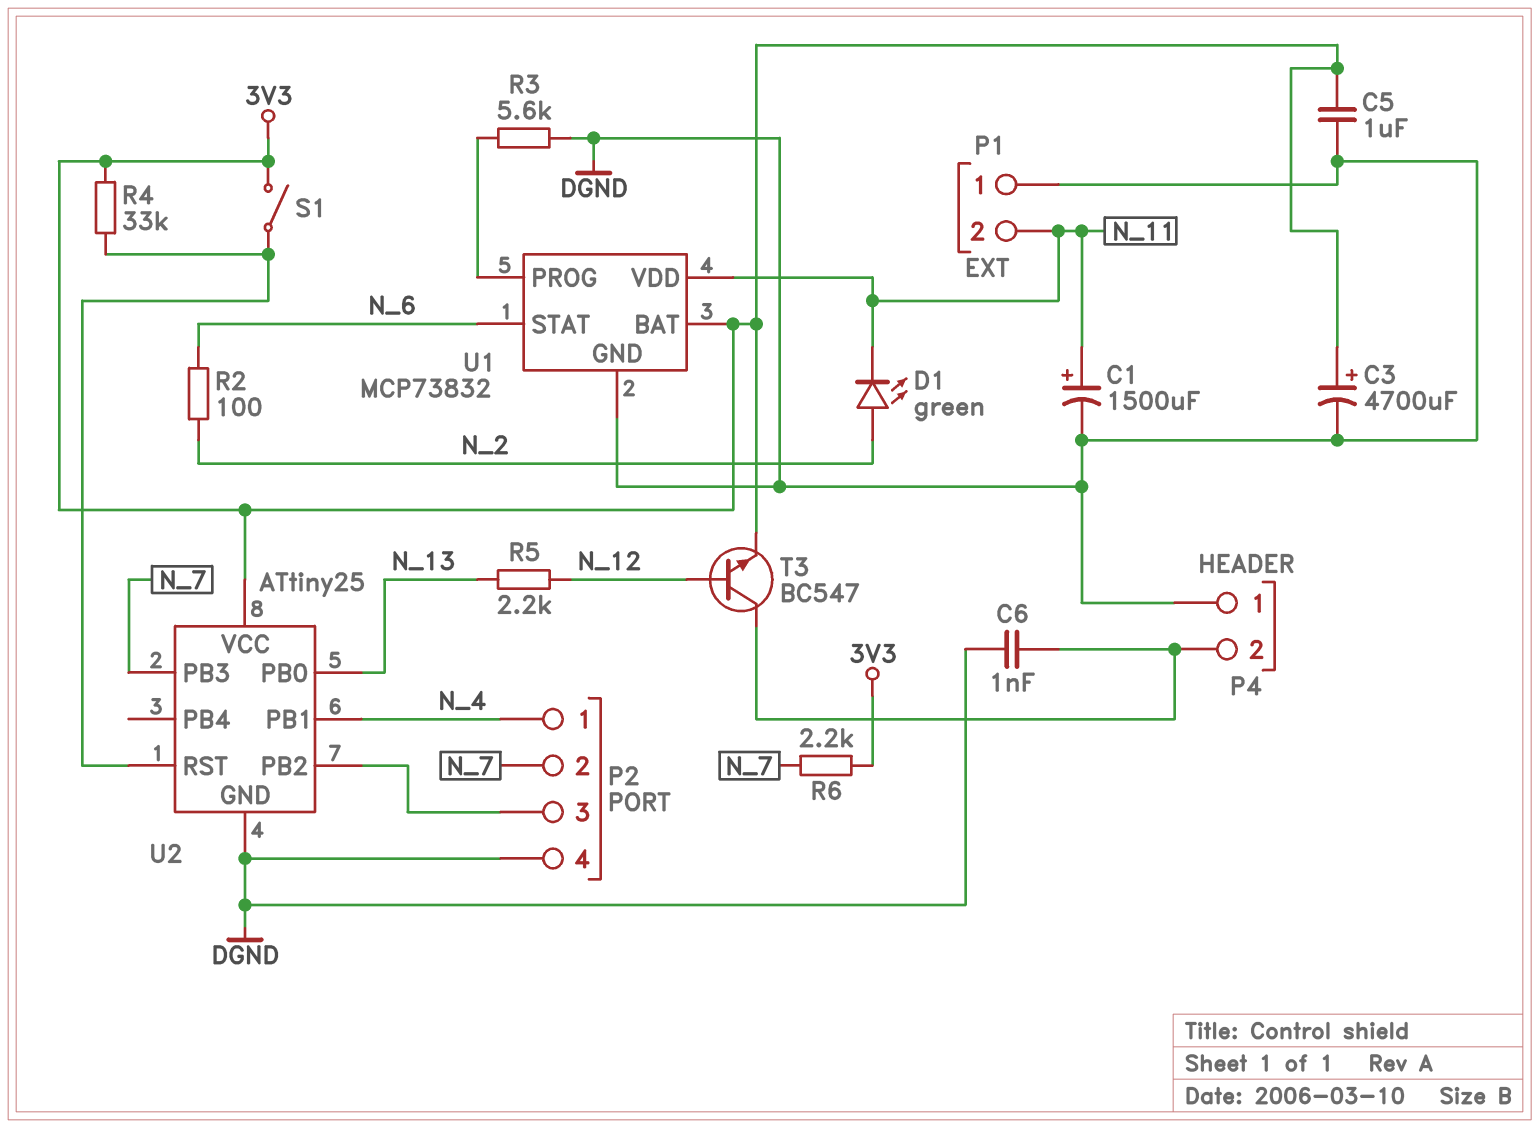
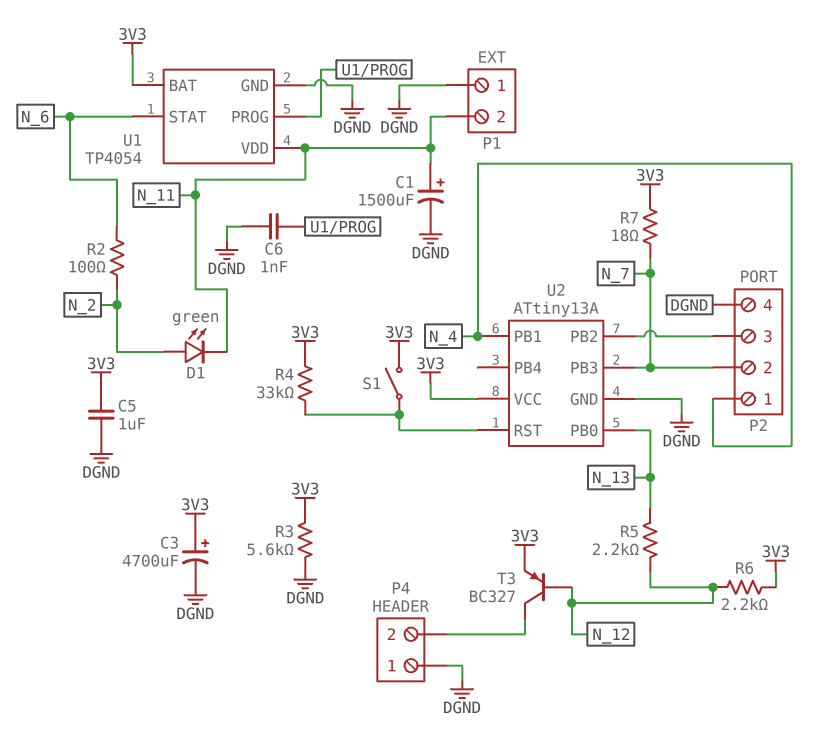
C6: 1nF (DGND, P4/2) -> 1nF (DGND, U1/PROG)
R3: 5.6k (DGND, U1/PROG) -> 5.6k (3V3, DGND)
R6: 2.2k (3V3, N_7) -> 2.2k (3V3, N_12)
R7: none -> 18 (3V3, N_7)
T3: NPN BC547 (B N_12, C P4/2, E 3V3) -> PNP BC327 (B N_12, C P4/2, E 3V3)
U1: MCP73832 -> TP4054
U2: ATtiny25 -> ATtiny13A

